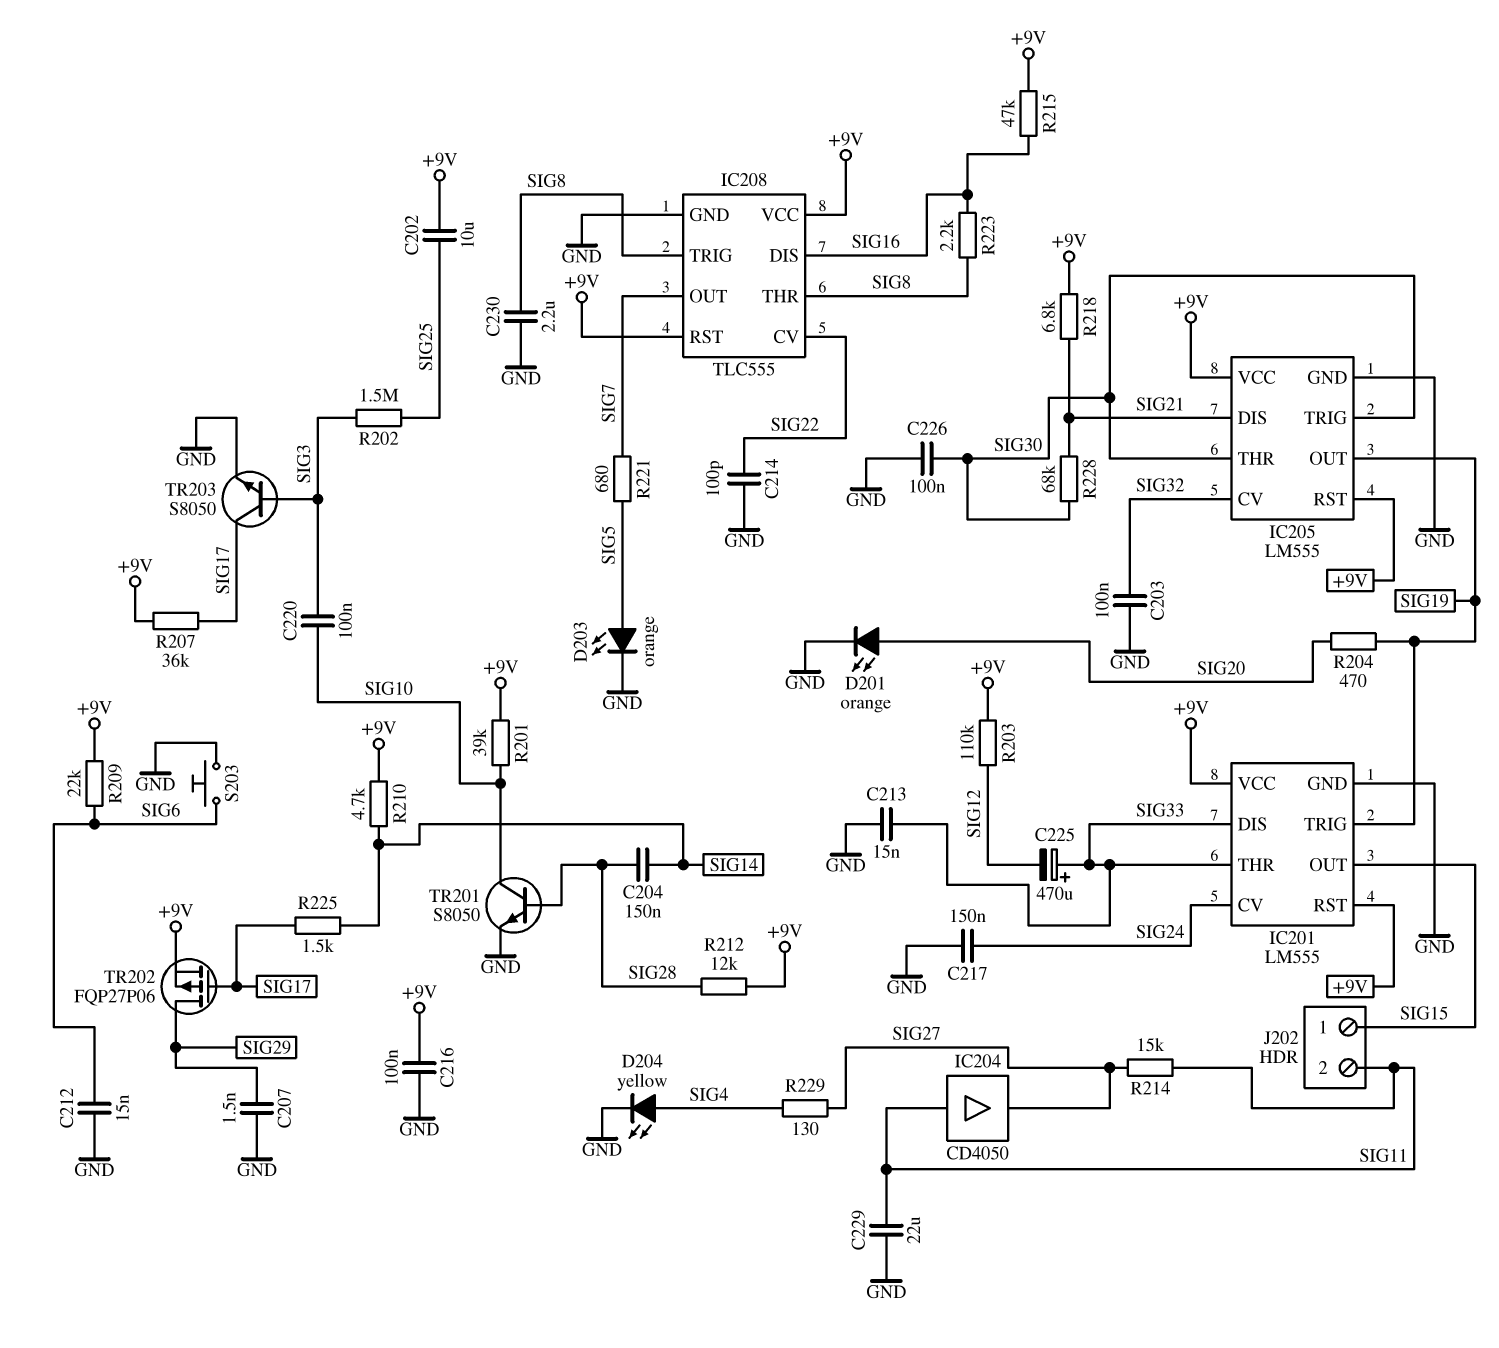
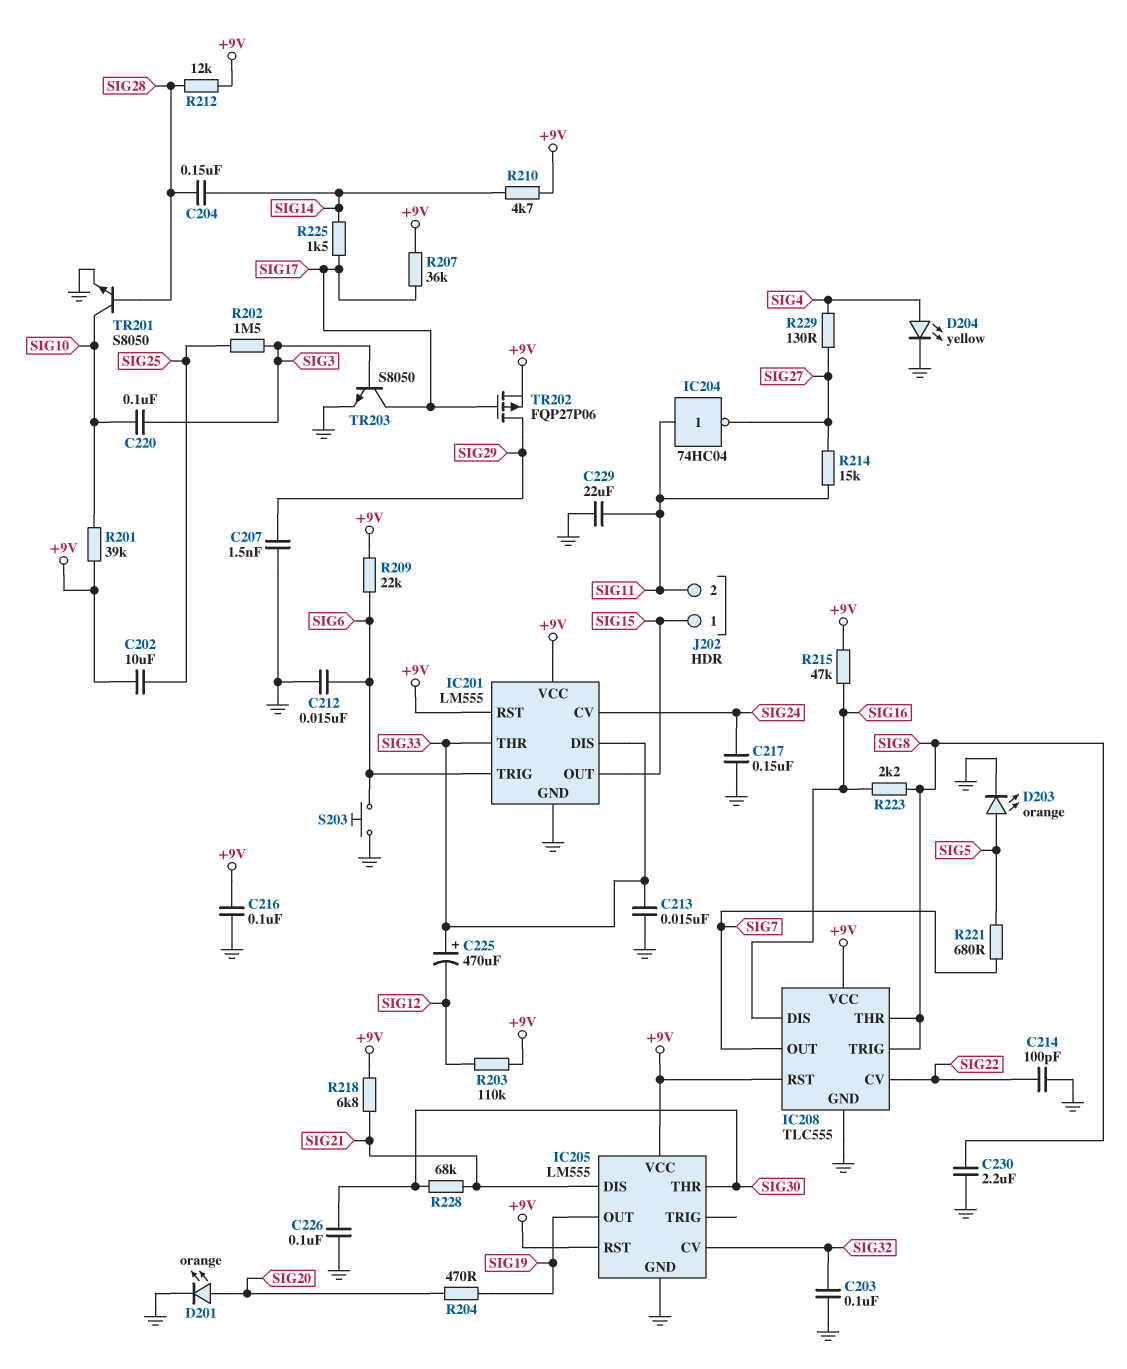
IC201 pin TRIG: SIG19 -> SIG6
IC204: buffer CD4050 (in SIG11, out SIG27) -> NOT 74HC04 (in SIG11, out SIG27)
IC205 pin TRIG: SIG30 -> none

